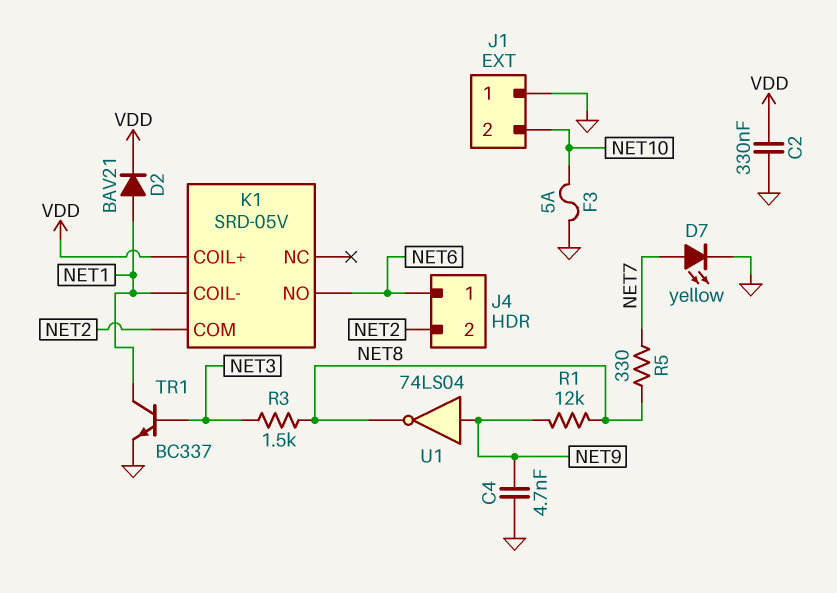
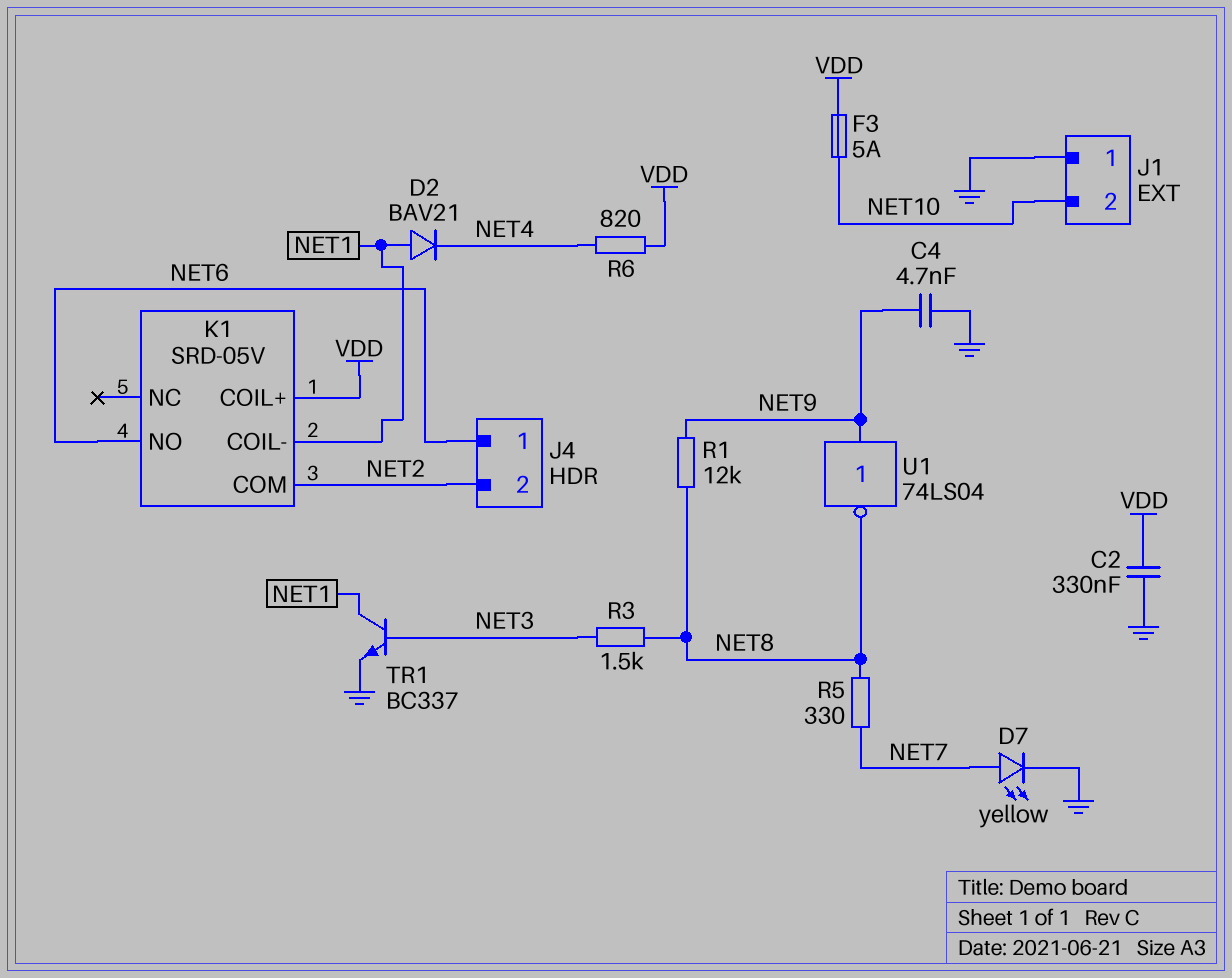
D2: diode BAV21 (A NET1, K VDD) -> diode BAV21 (A NET1, K NET4)
F3: 5A (GND, NET10) -> 5A (NET10, VDD)
R6: none -> 820 (NET4, VDD)

